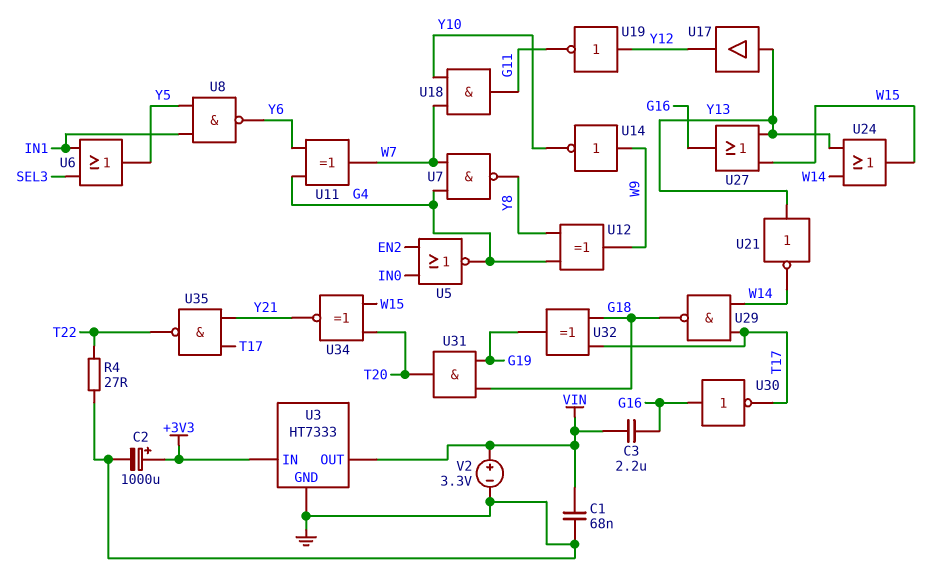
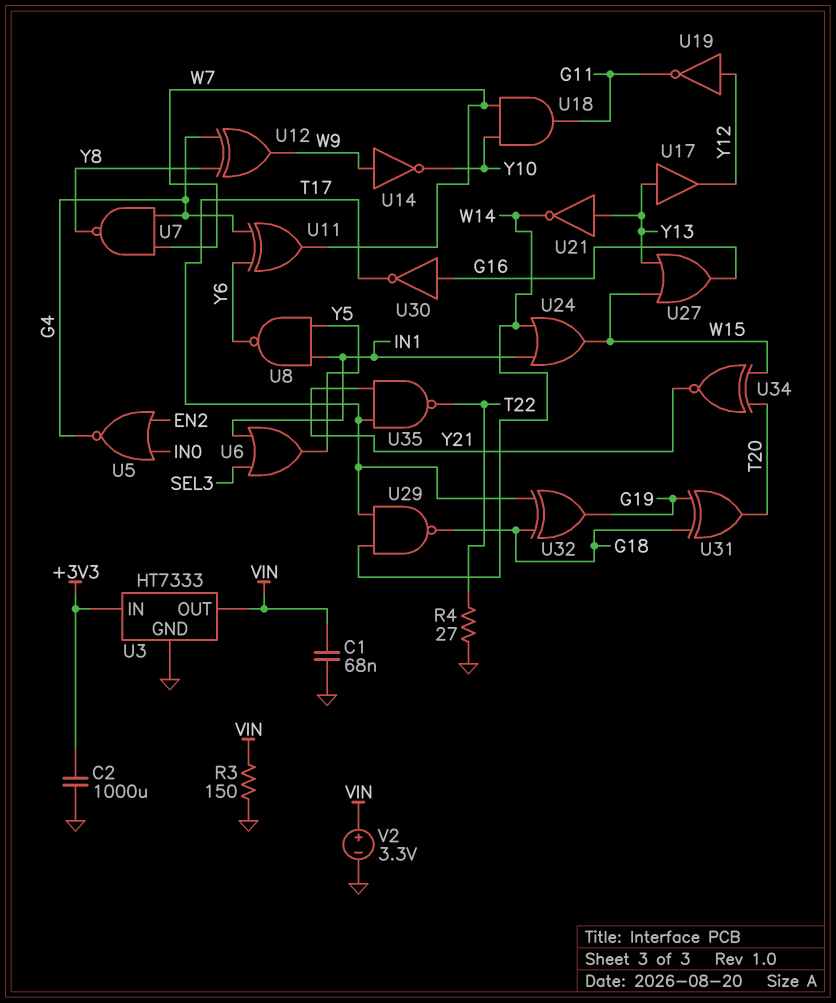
C2: 1000uF (plus +3V3, minus GND) -> 1000uF (+3V3, GND)
C3: 2.2uF (G16, VIN) -> none
R3: none -> 150 (GND, VIN)
U24: OR (in W14, in Y13, out W15) -> OR (in IN1, in W14, out W15)
U31: AND (in G18, in G19, out T20) -> XOR (in G18, in G19, out T20)

